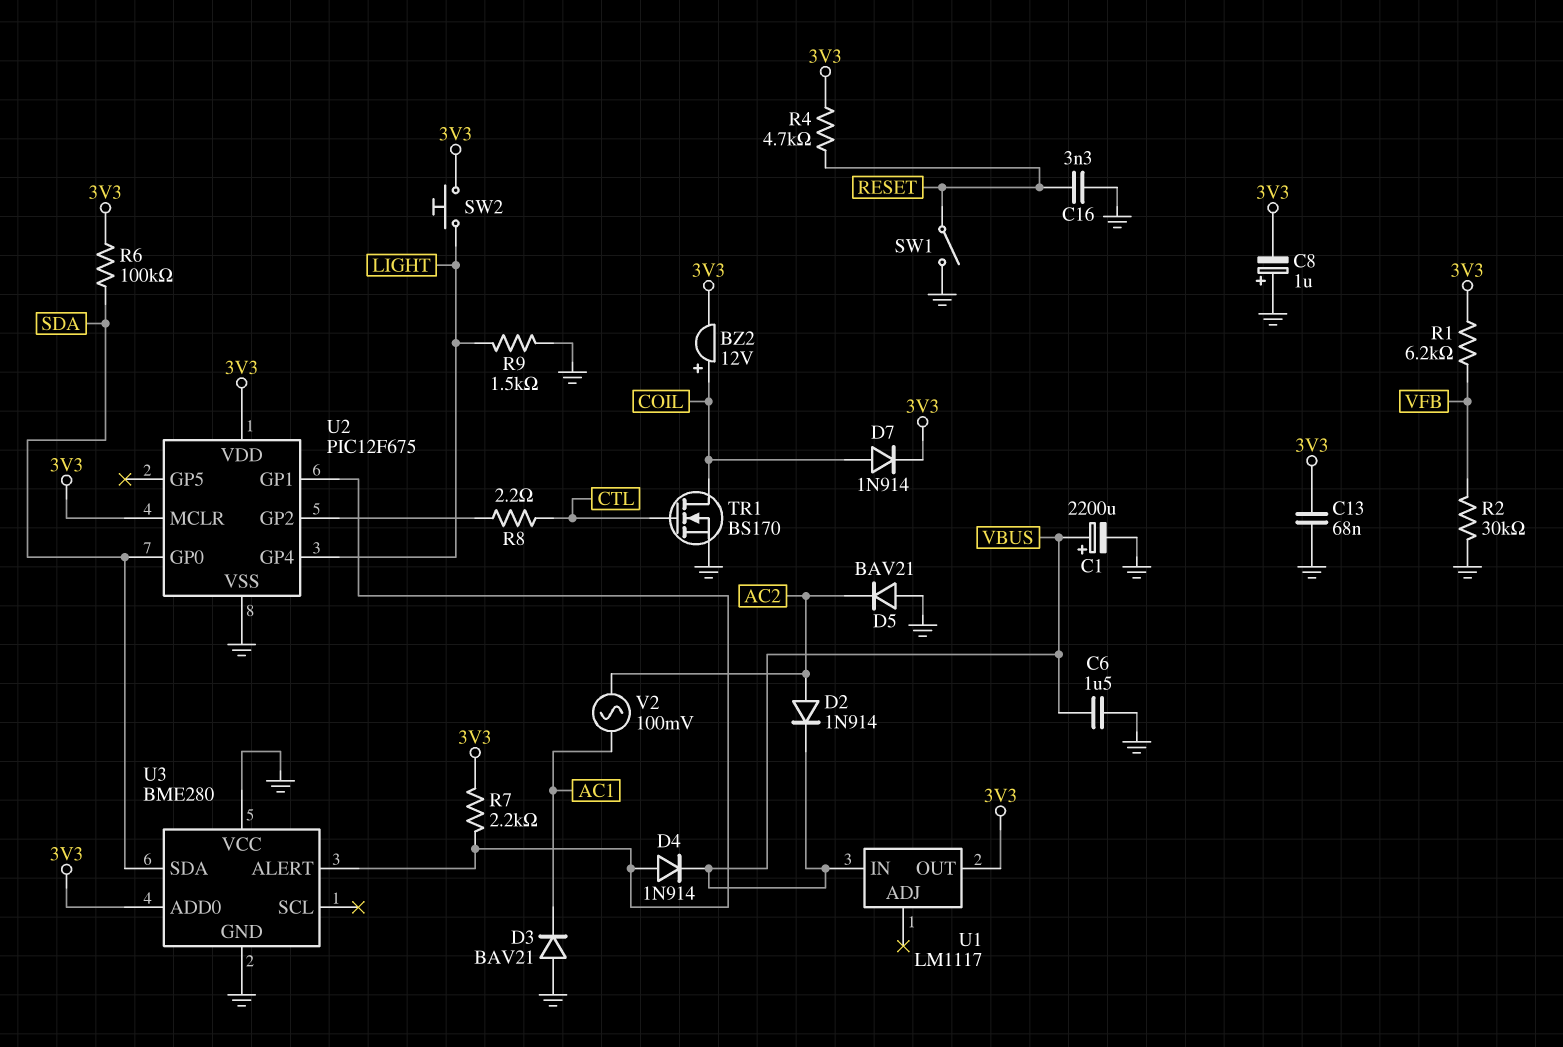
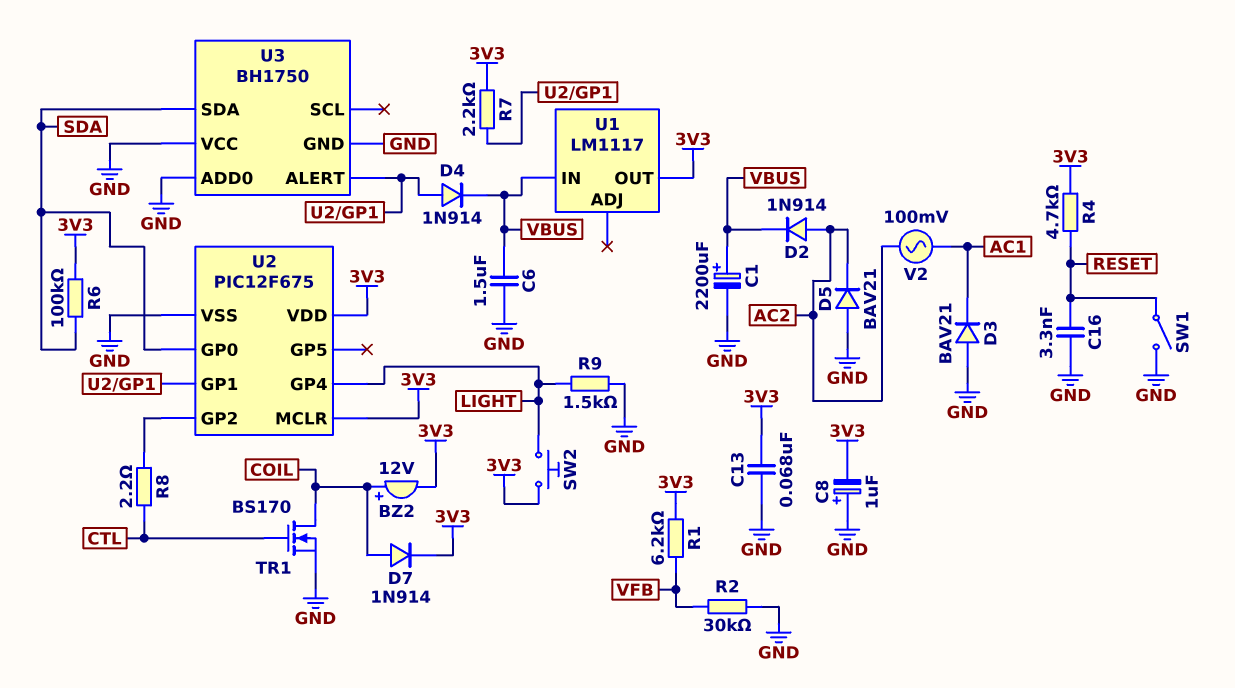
U3: BME280 -> BH1750
U3 pin ADD0: 3V3 -> GND

